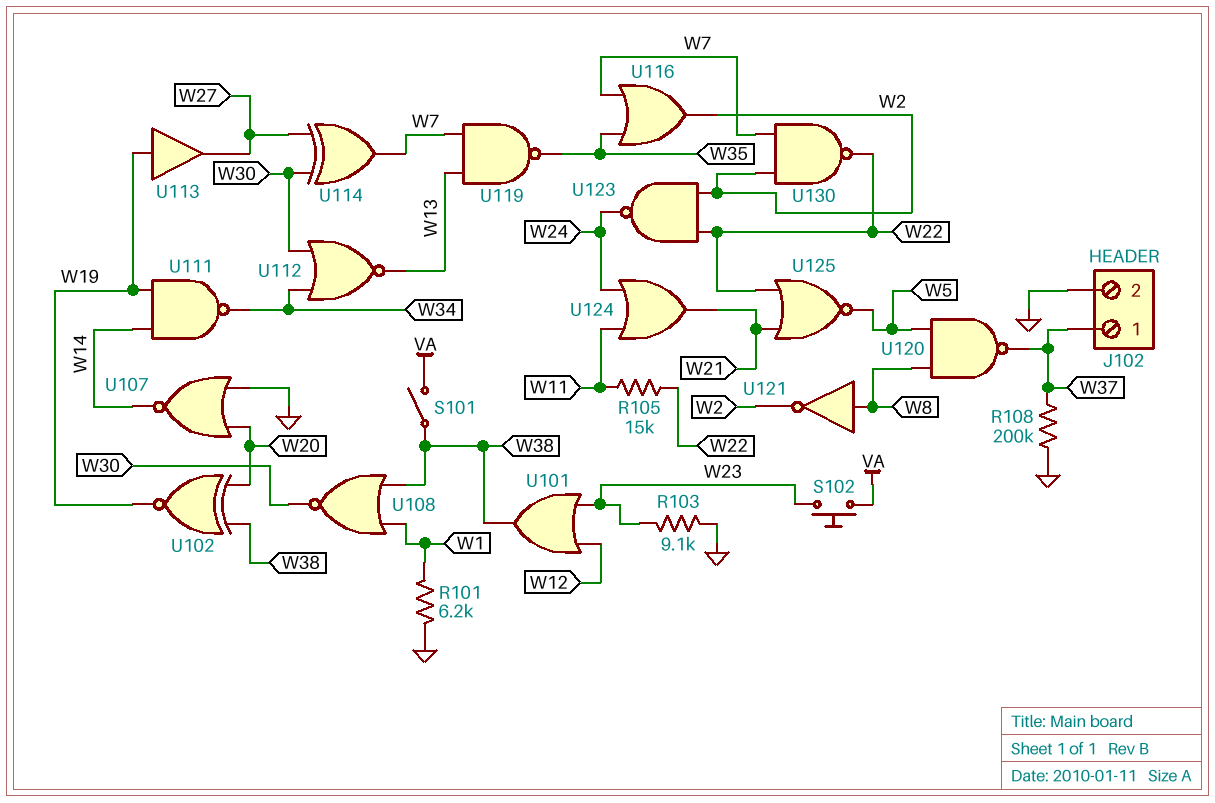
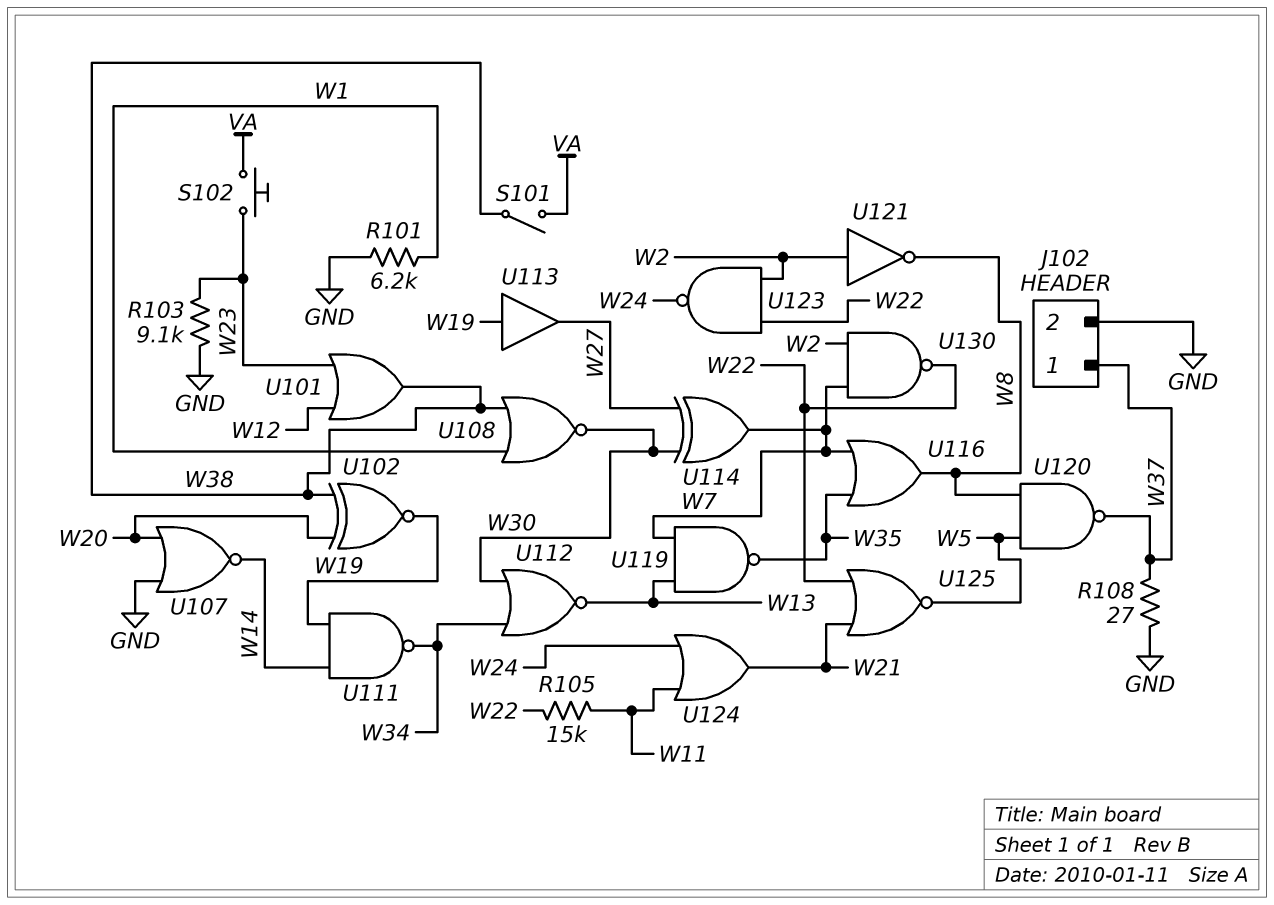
R108: 200k (GND, W37) -> 27 (GND, W37)
U116: OR (in W7, in W35, out W2) -> OR (in W7, in W35, out W8)
U121: NOT (in W8, out W2) -> NOT (in W2, out W8)

